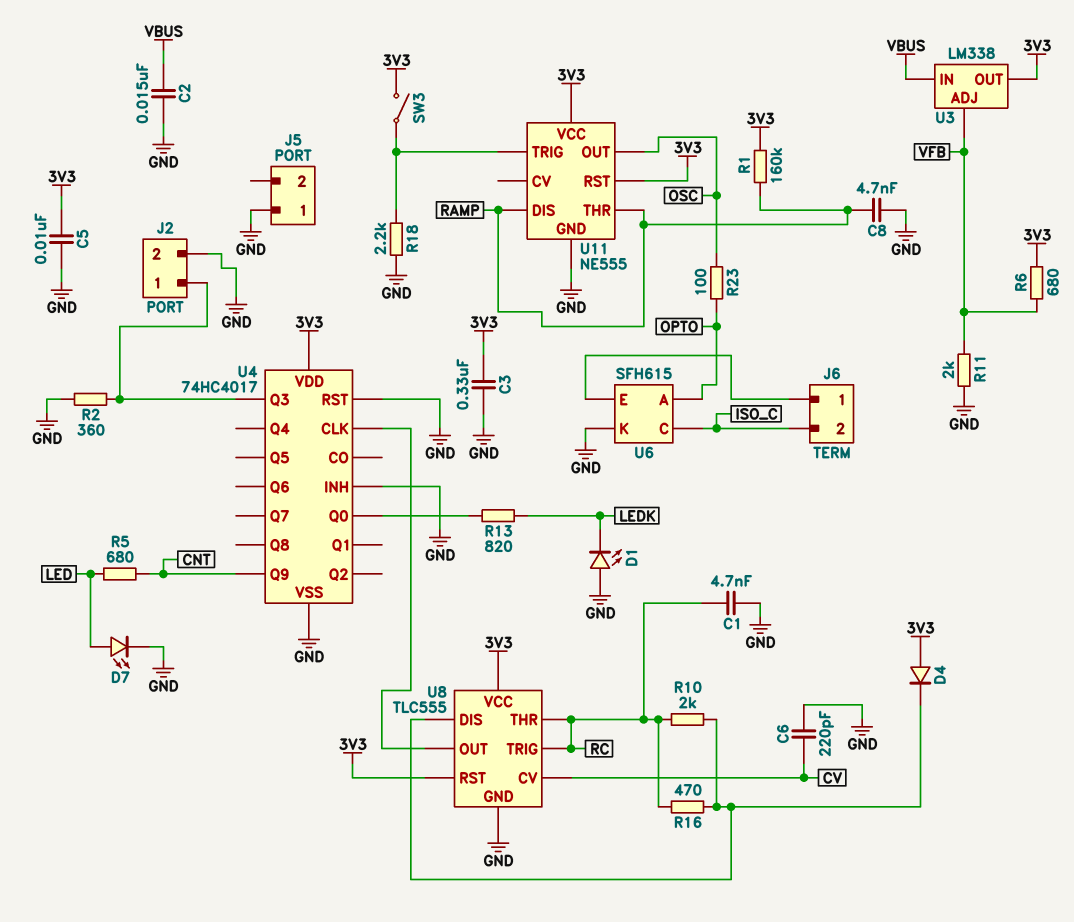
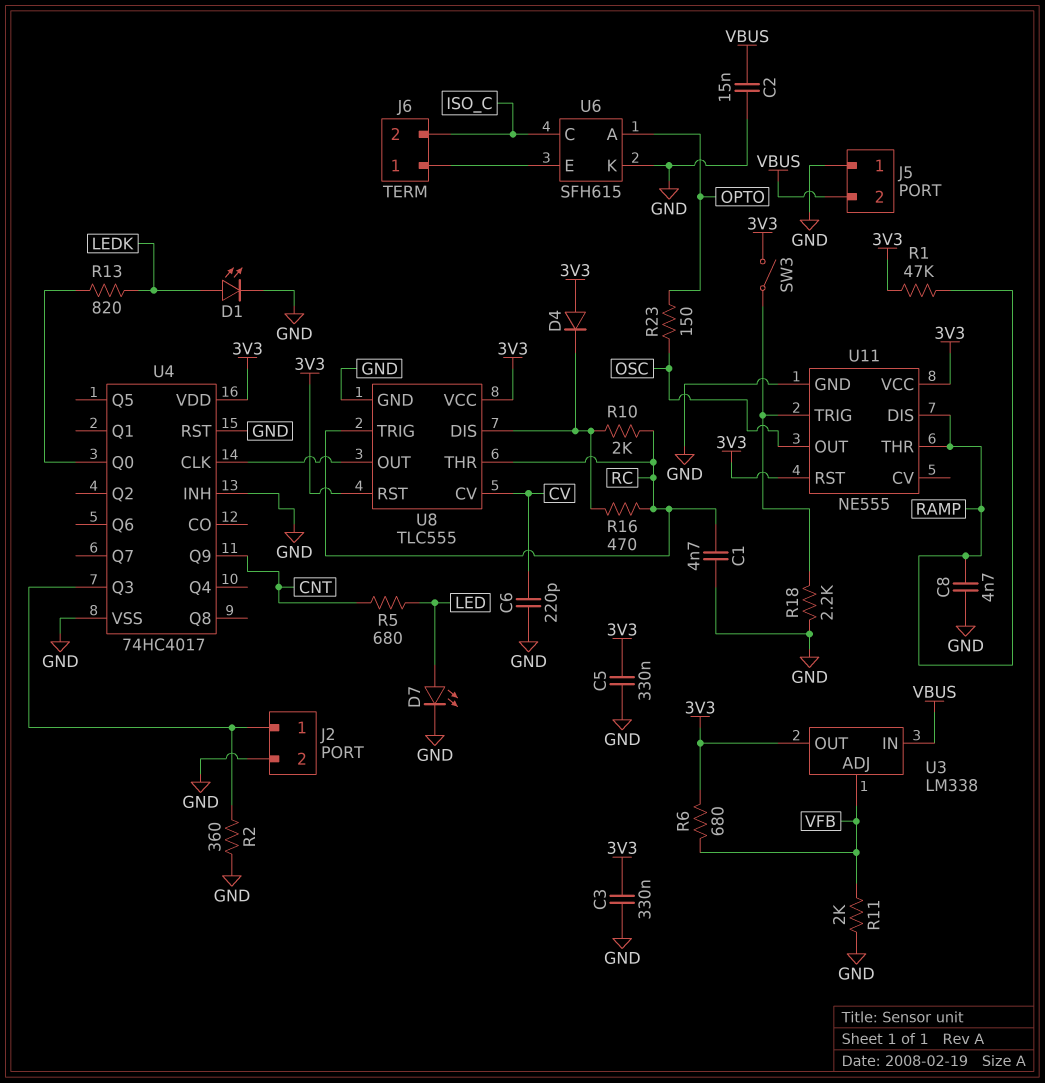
C5: 10nF (3V3, GND) -> 330nF (3V3, GND)
D1: LED (A GND, K LEDK) -> LED (A LEDK, K GND)
J5 pin 2: none -> VBUS
R1: 160k (3V3, RAMP) -> 47k (3V3, RAMP)
R23: 100 (OPTO, OSC) -> 150 (OPTO, OSC)

